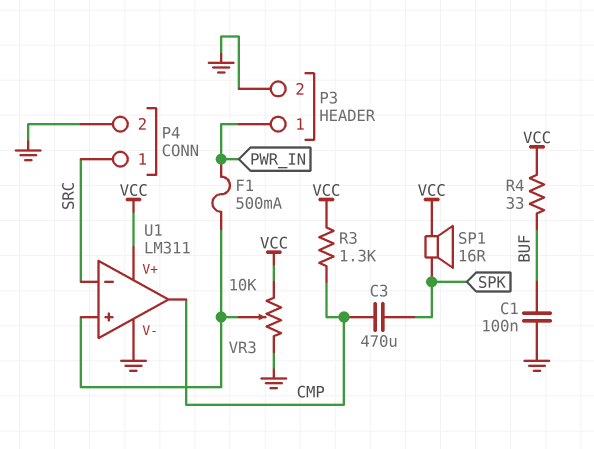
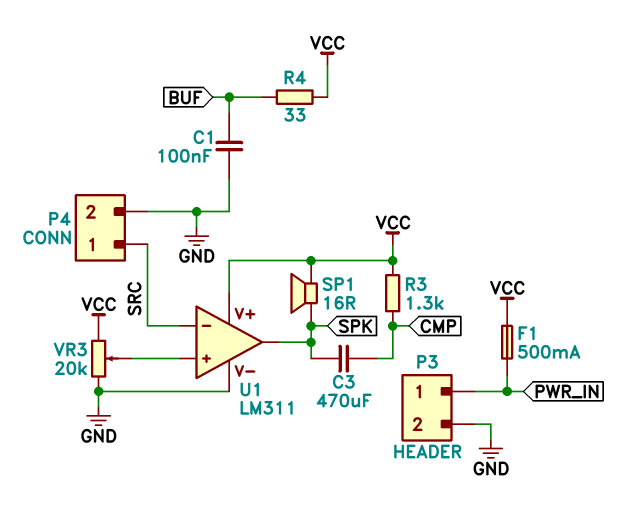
F1: 500mA (PWR_IN, U1/in+) -> 500mA (PWR_IN, VCC)
U1 pin out: CMP -> SPK
VR3: 10k (GND, VCC, wiper U1/in+) -> 20k (GND, VCC, wiper U1/in+)

